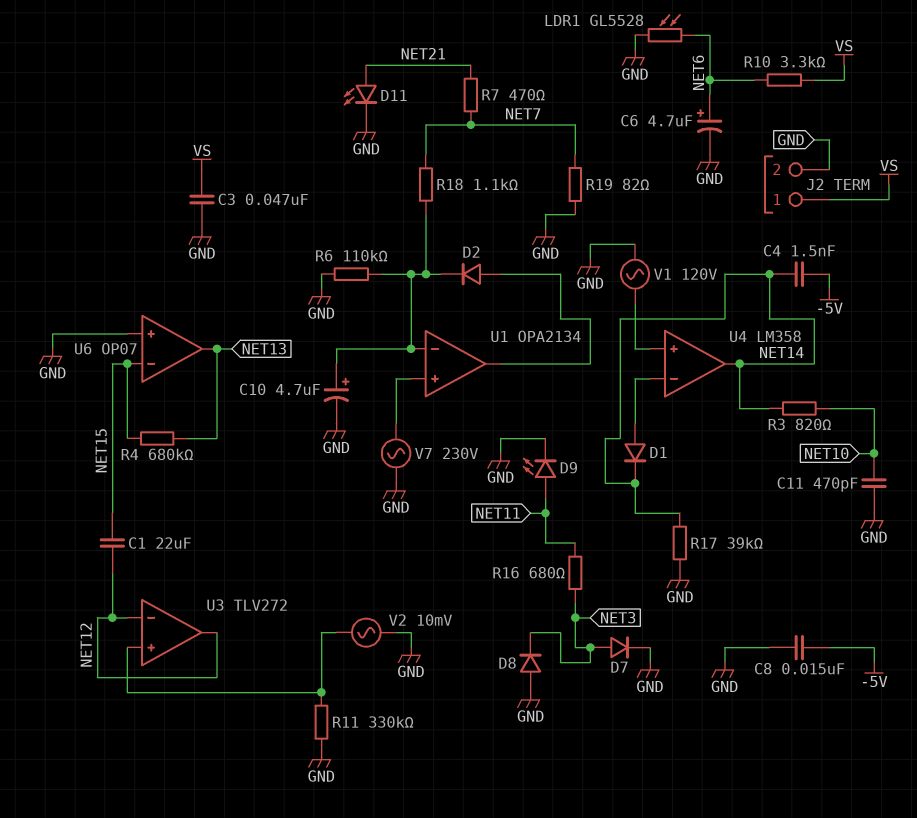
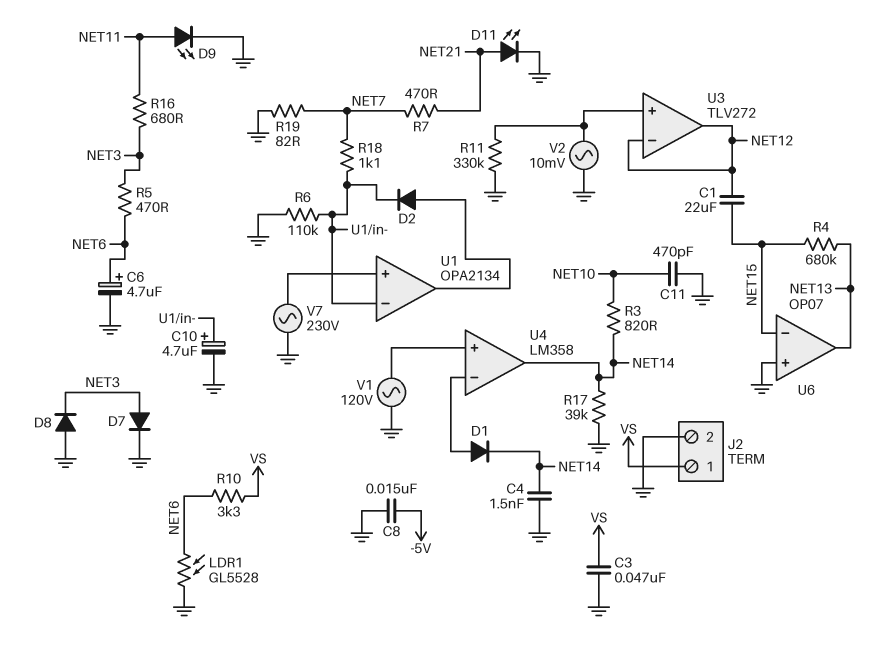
C4: 1.5nF (-5V, NET14) -> 1.5nF (GND, NET14)
R5: none -> 470 (NET3, NET6)

